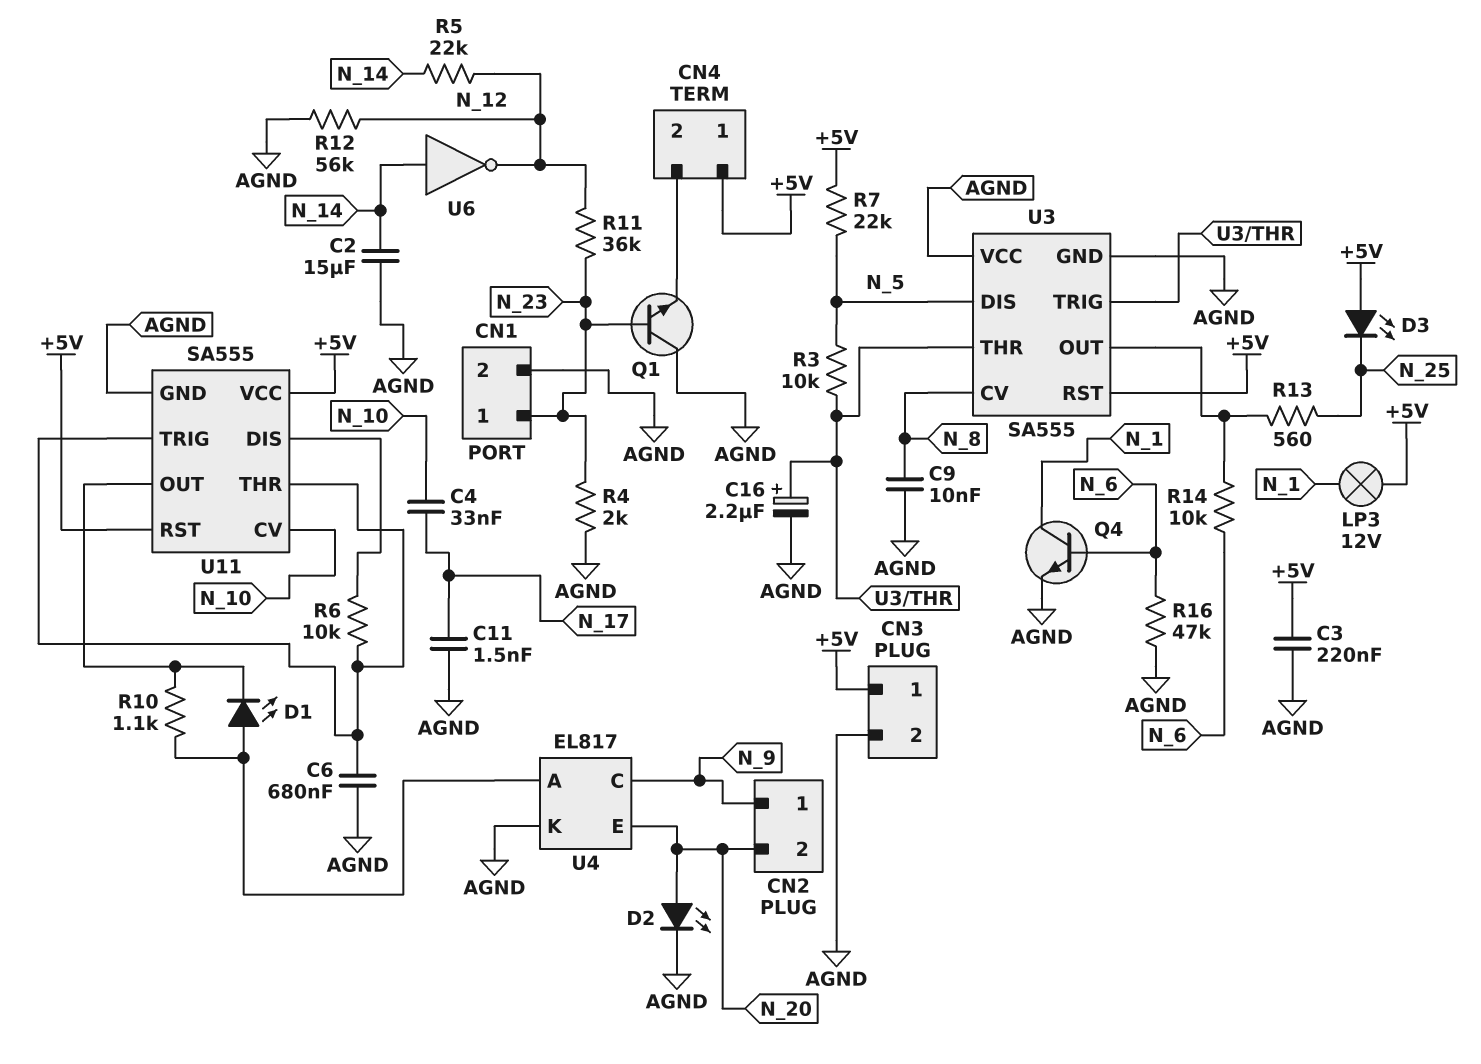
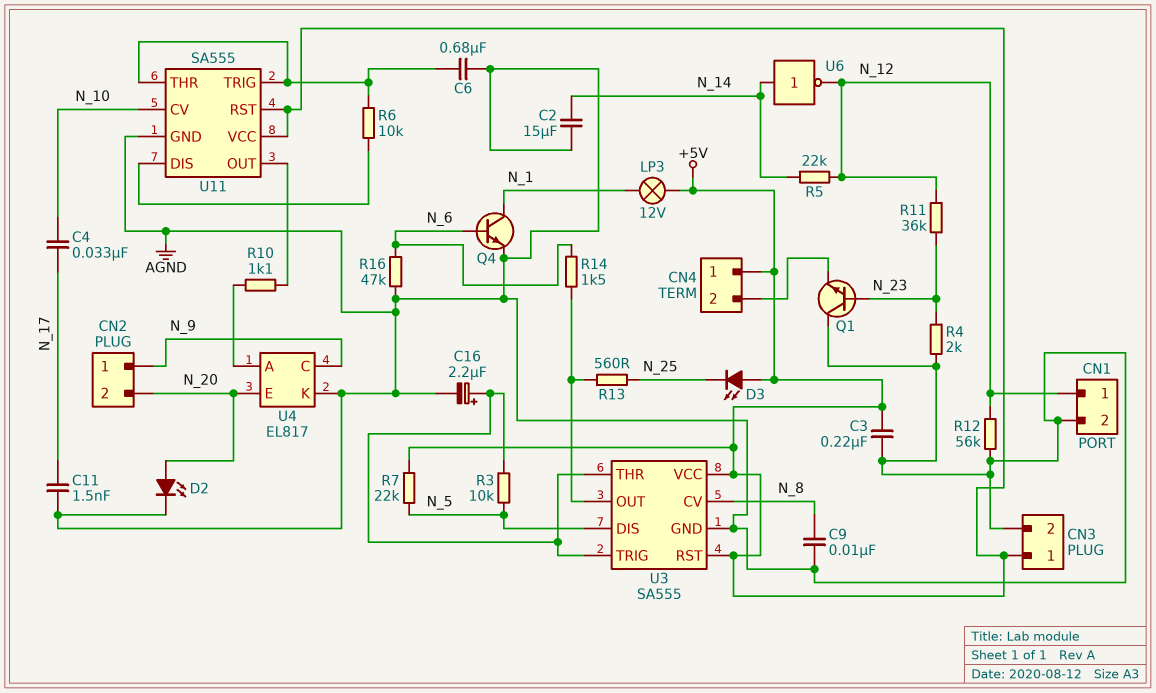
CN1 pin 1: N_23 -> N_12
D1: LED (A U4/A, K U11/OUT) -> none
R14: 10k (N_6, U3/OUT) -> 1.5k (N_6, U3/OUT)
U3 pin VCC: AGND -> +5V

